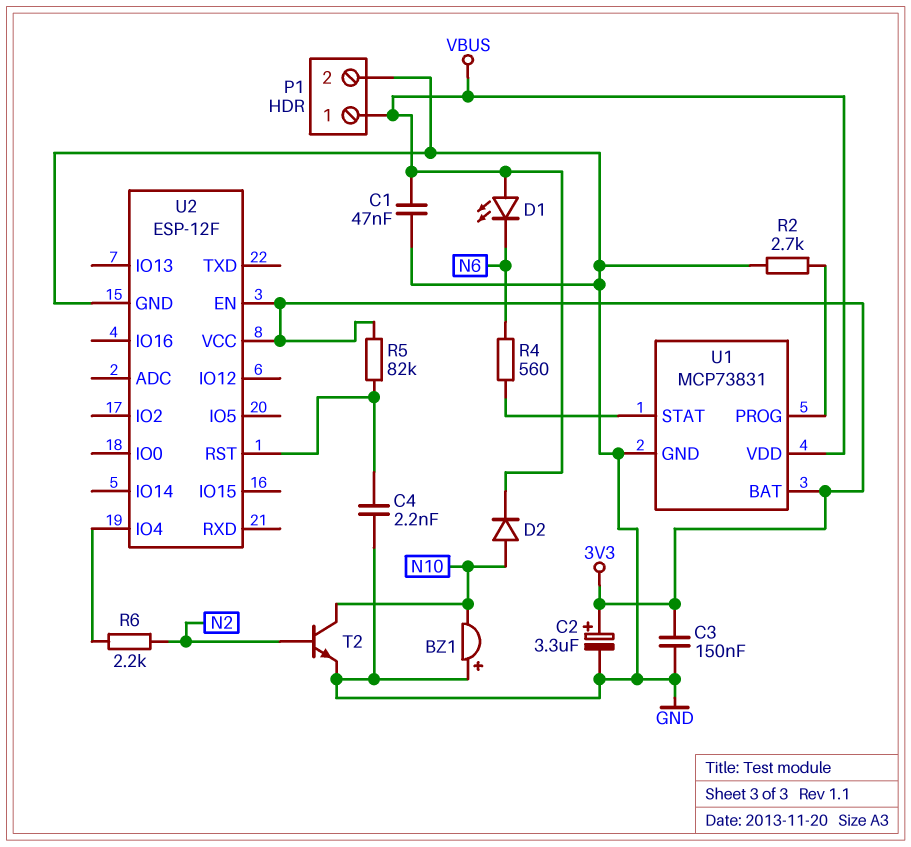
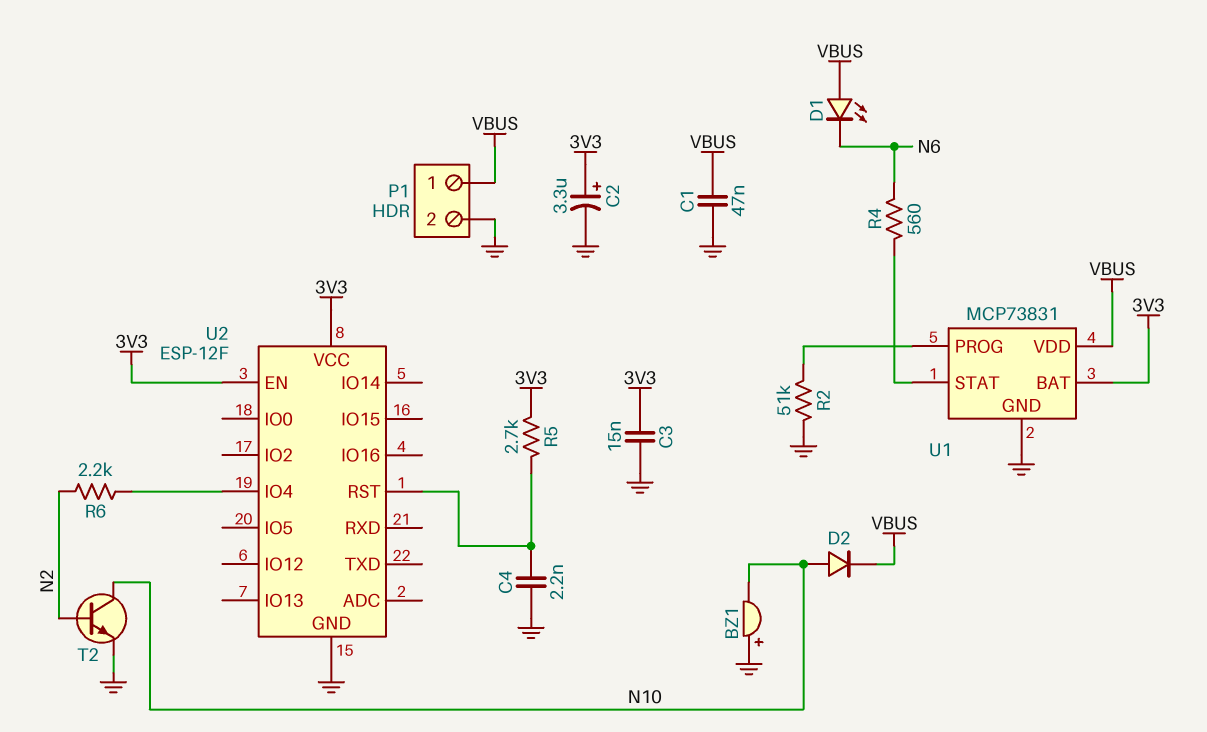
C3: 150nF (3V3, GND) -> 15nF (3V3, GND)
R2: 2.7k (GND, U1/PROG) -> 51k (GND, U1/PROG)
R5: 82k (3V3, U2/RST) -> 2.7k (3V3, U2/RST)

